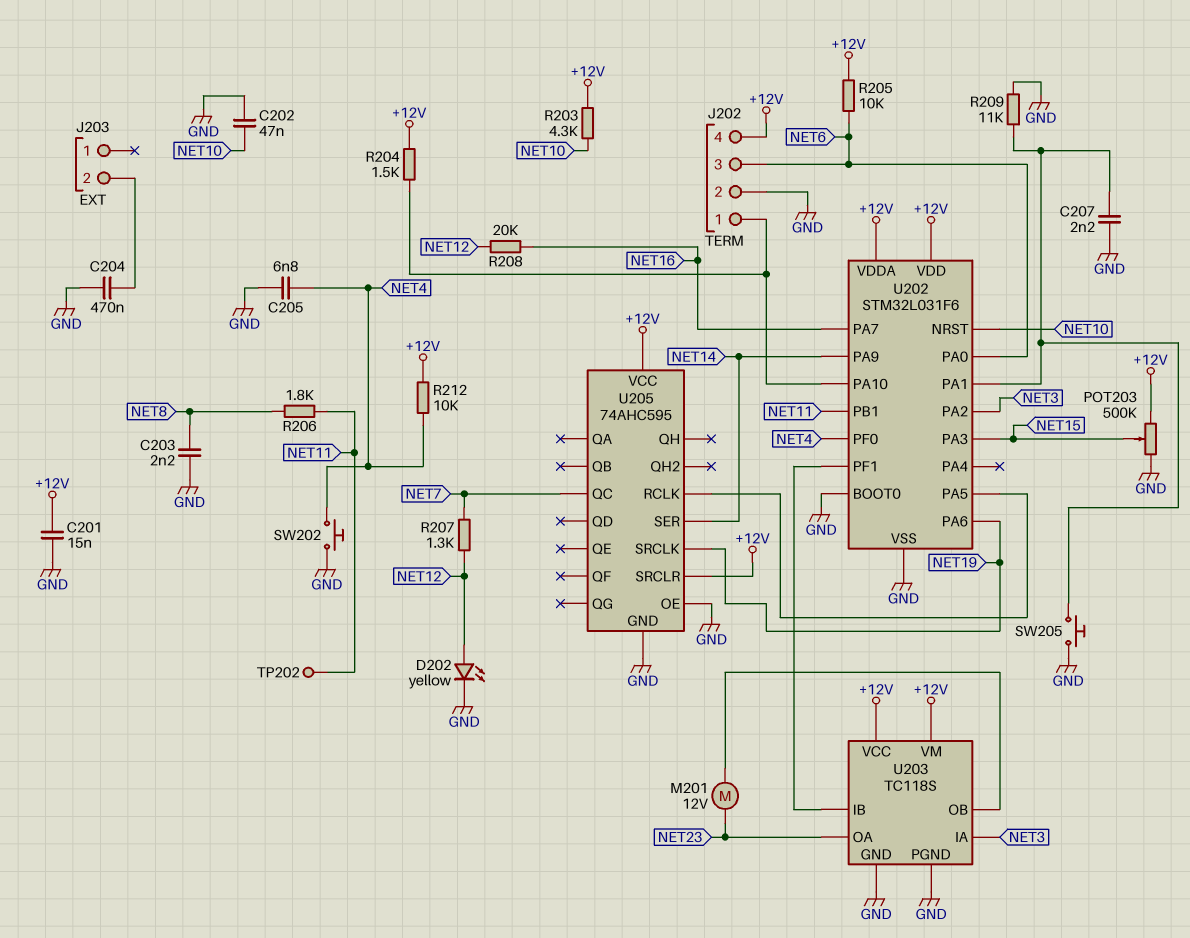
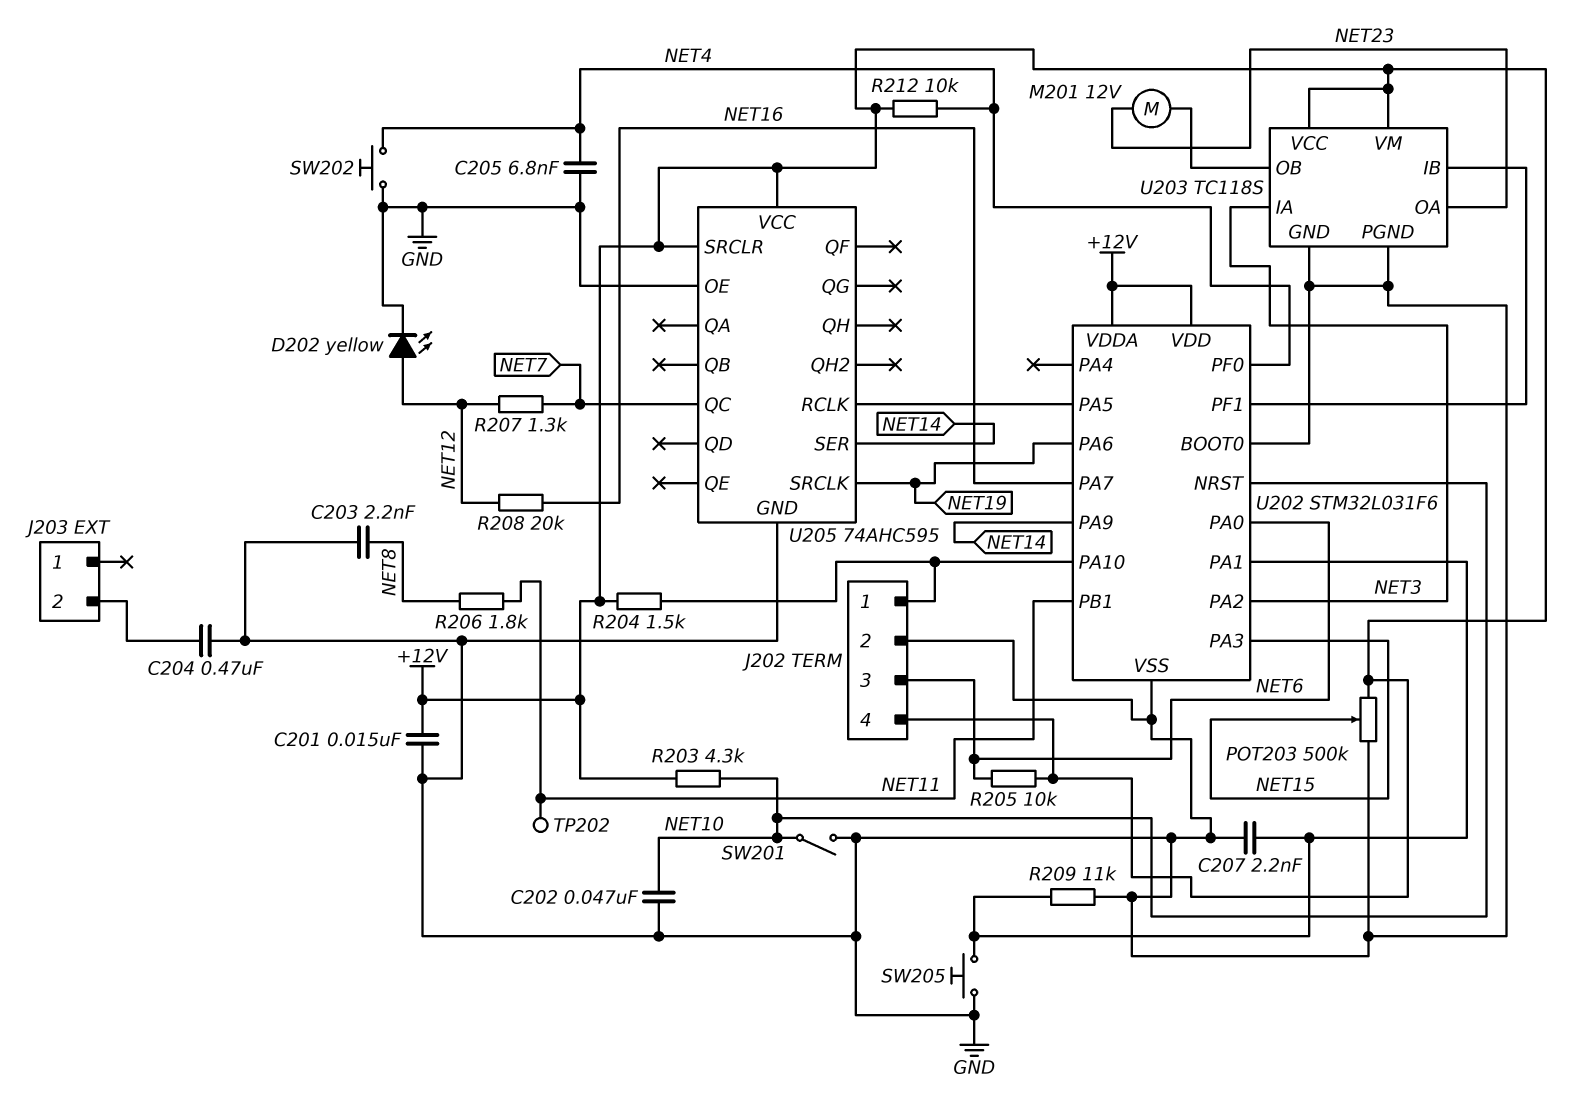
SW201: none -> switch (GND, NET10)

